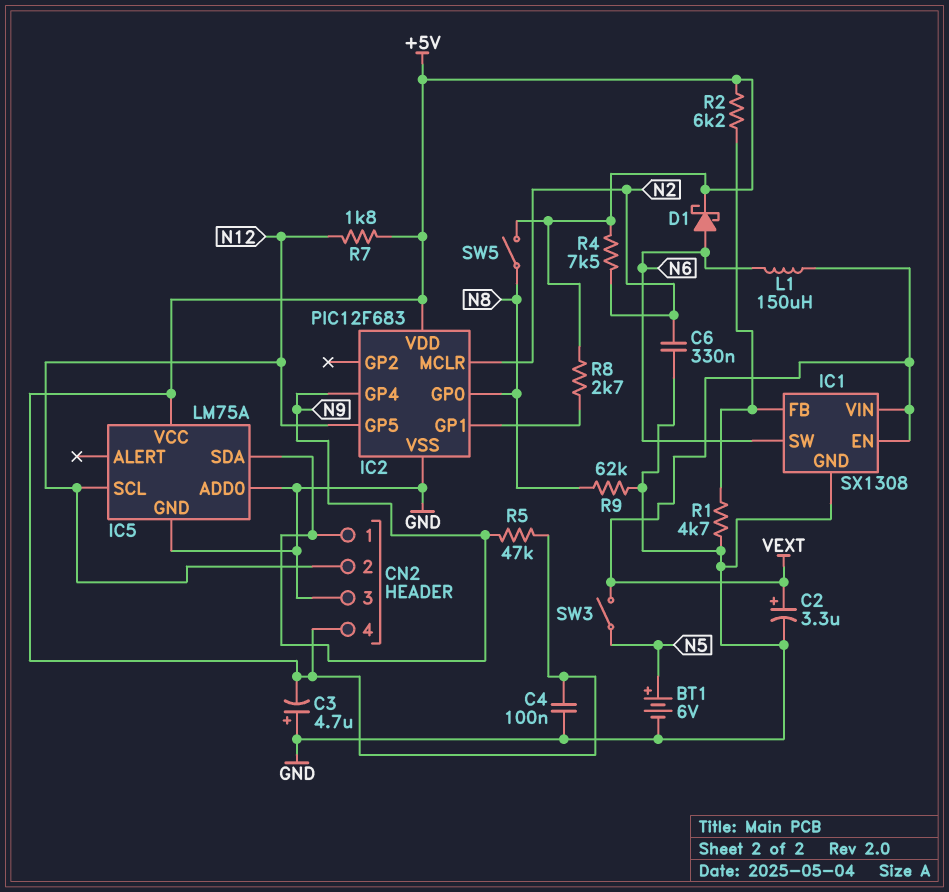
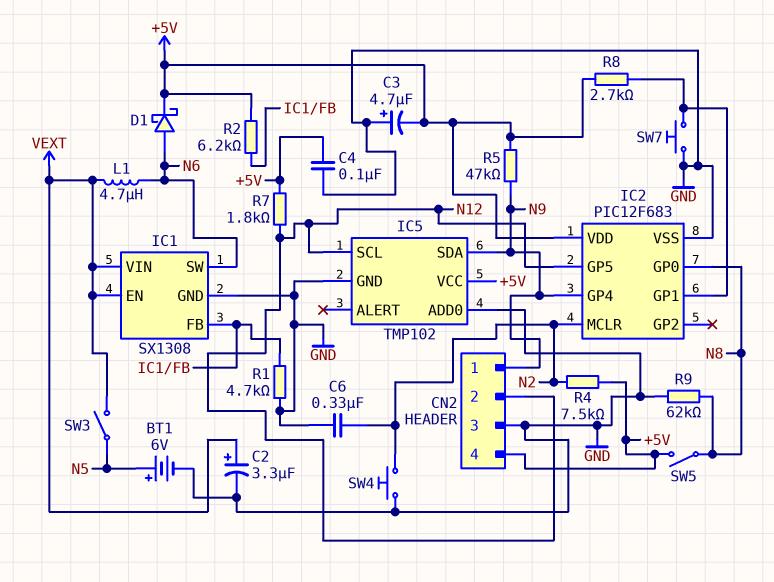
IC5: LM75A -> TMP102
L1: 150uH (N6, VEXT) -> 4.7uH (N6, VEXT)
SW4: none -> button (GND, N2)
SW7: none -> button (GND, IC2/GP1)

